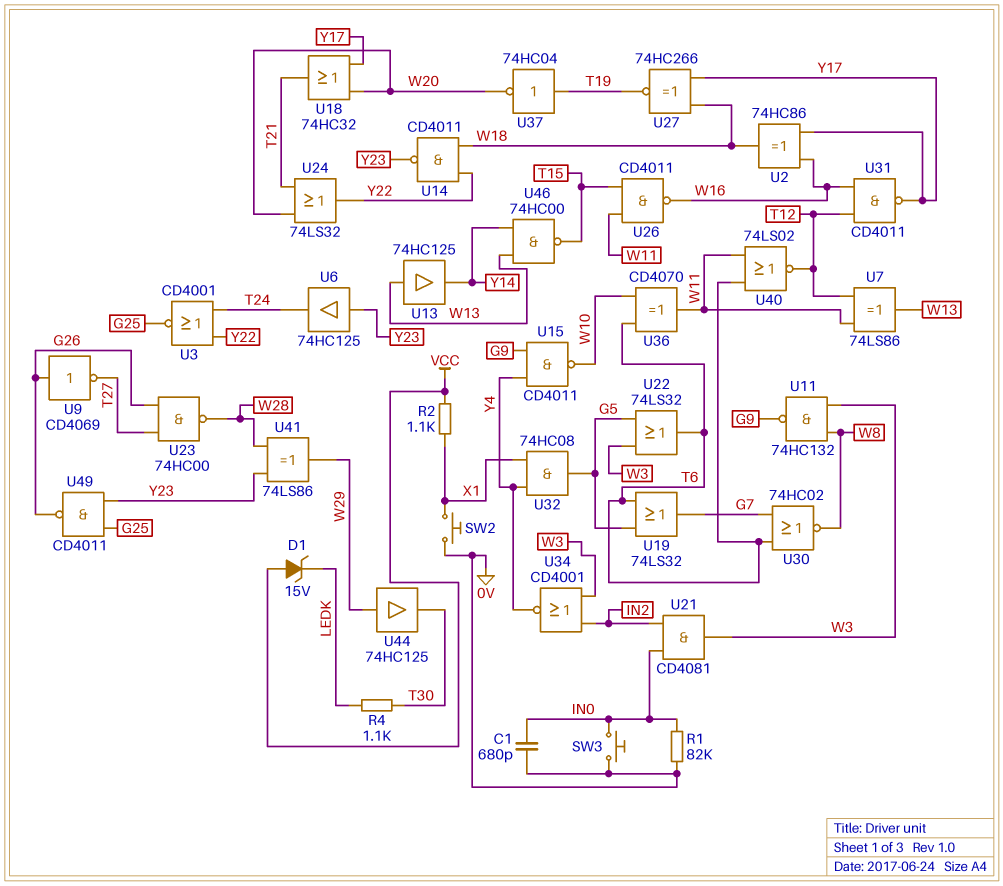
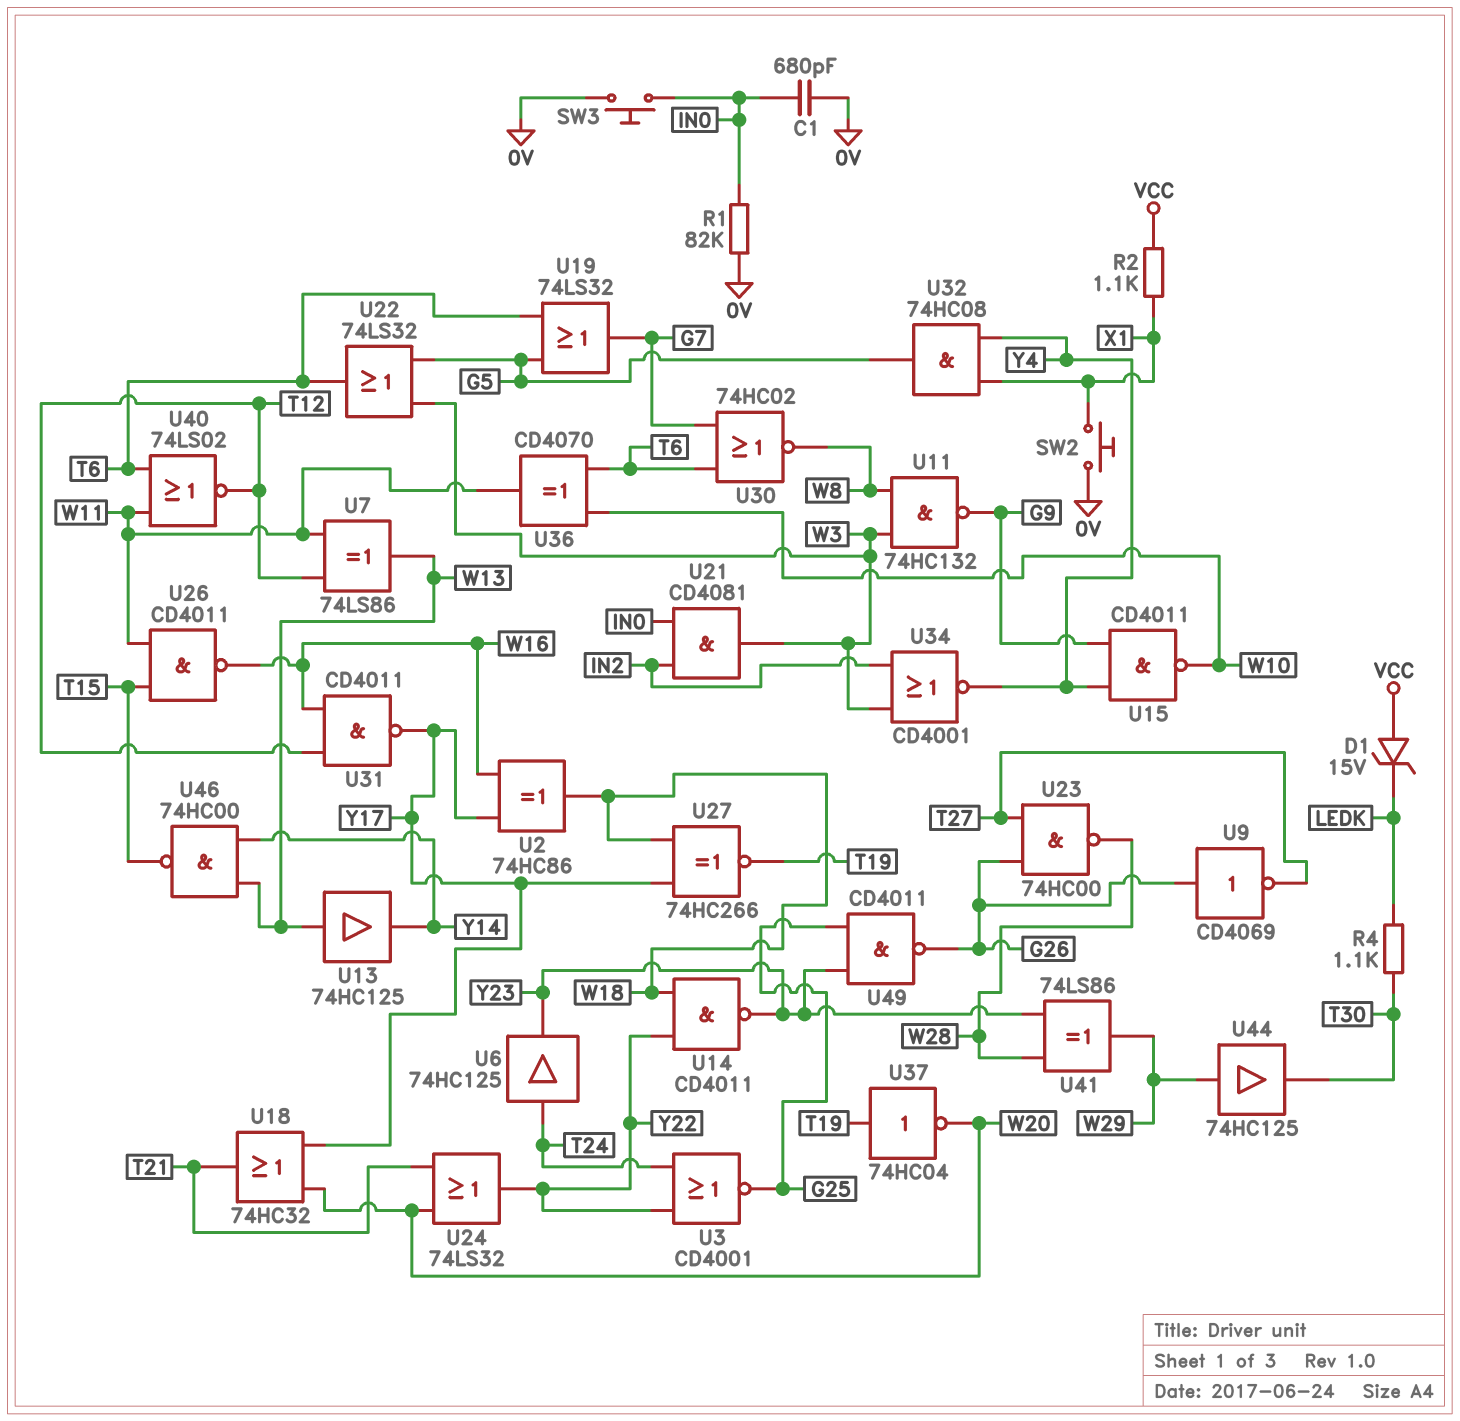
U6: buffer 74HC125 (in Y23, out T24) -> buffer 74HC125 (in T24, out Y23)

